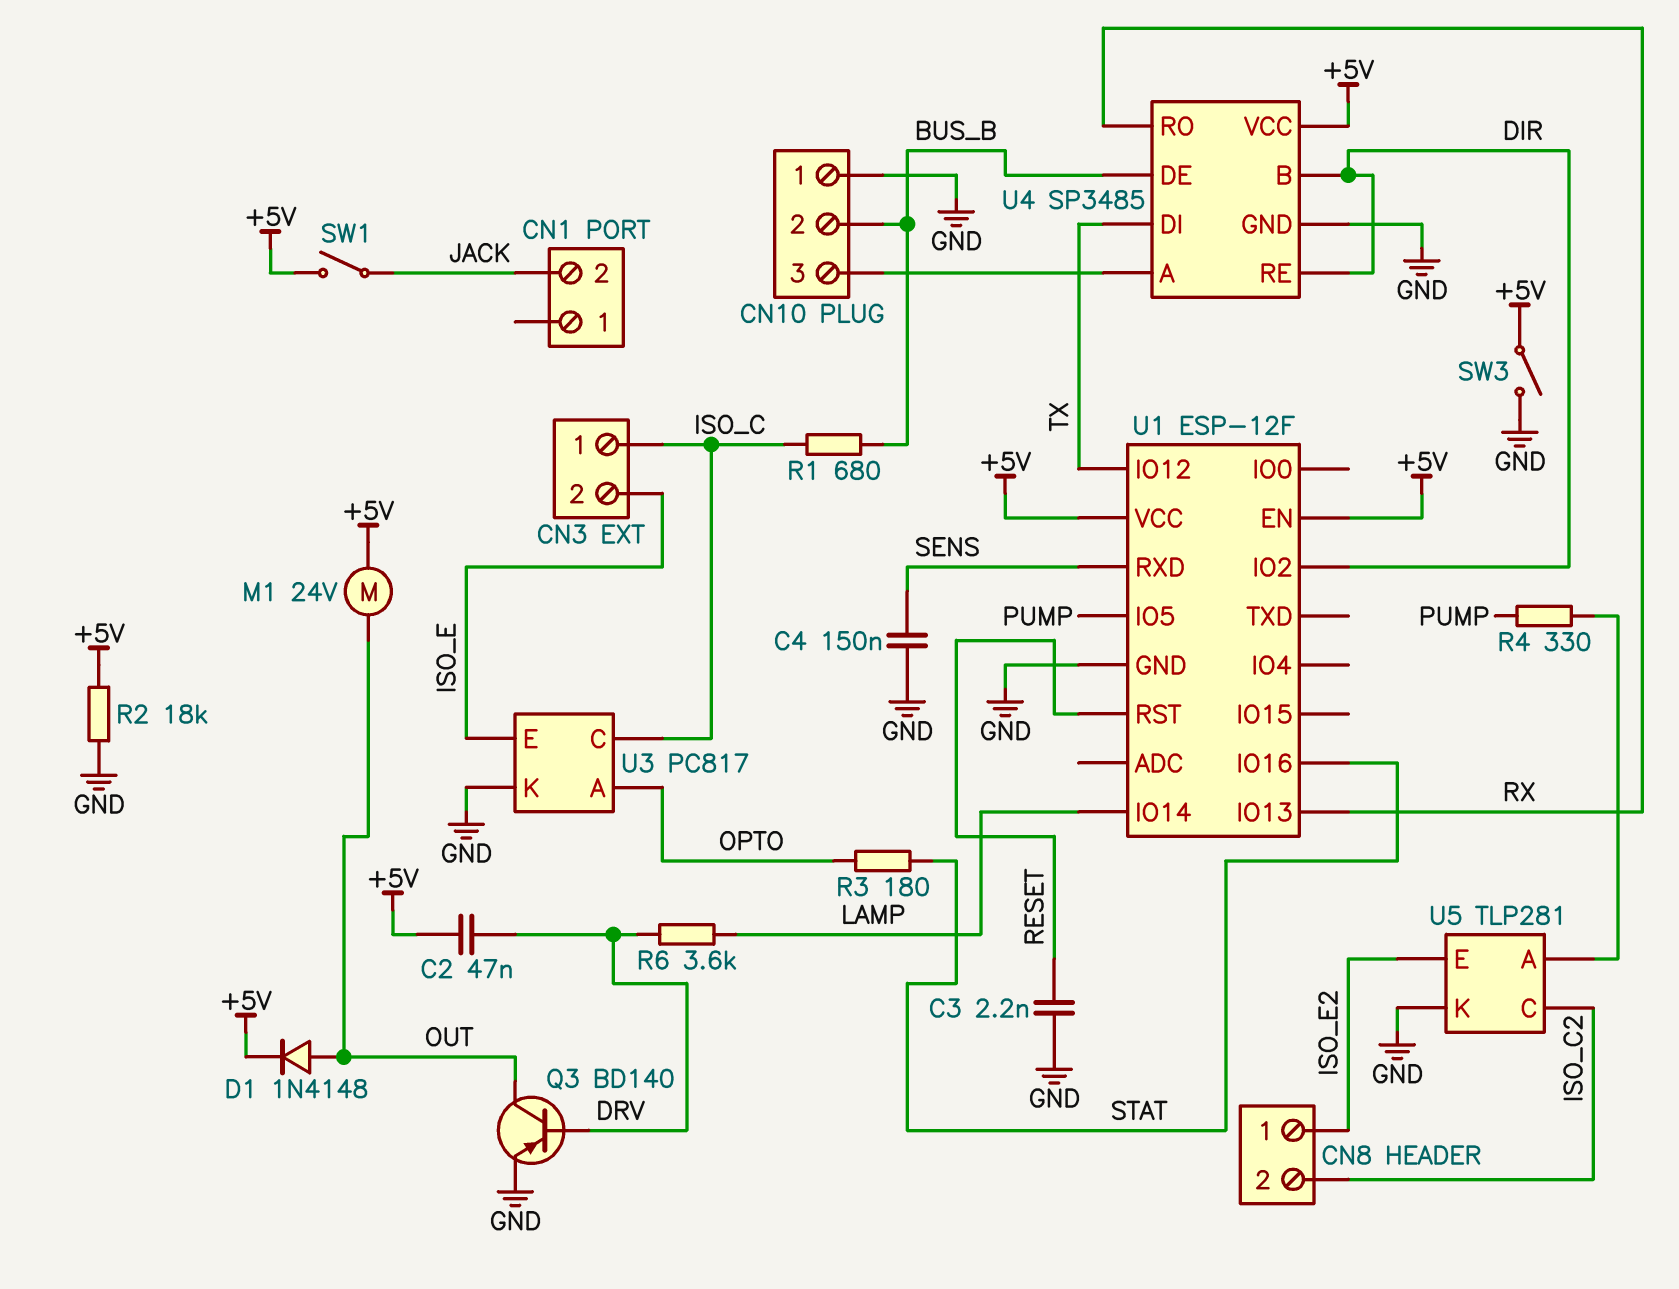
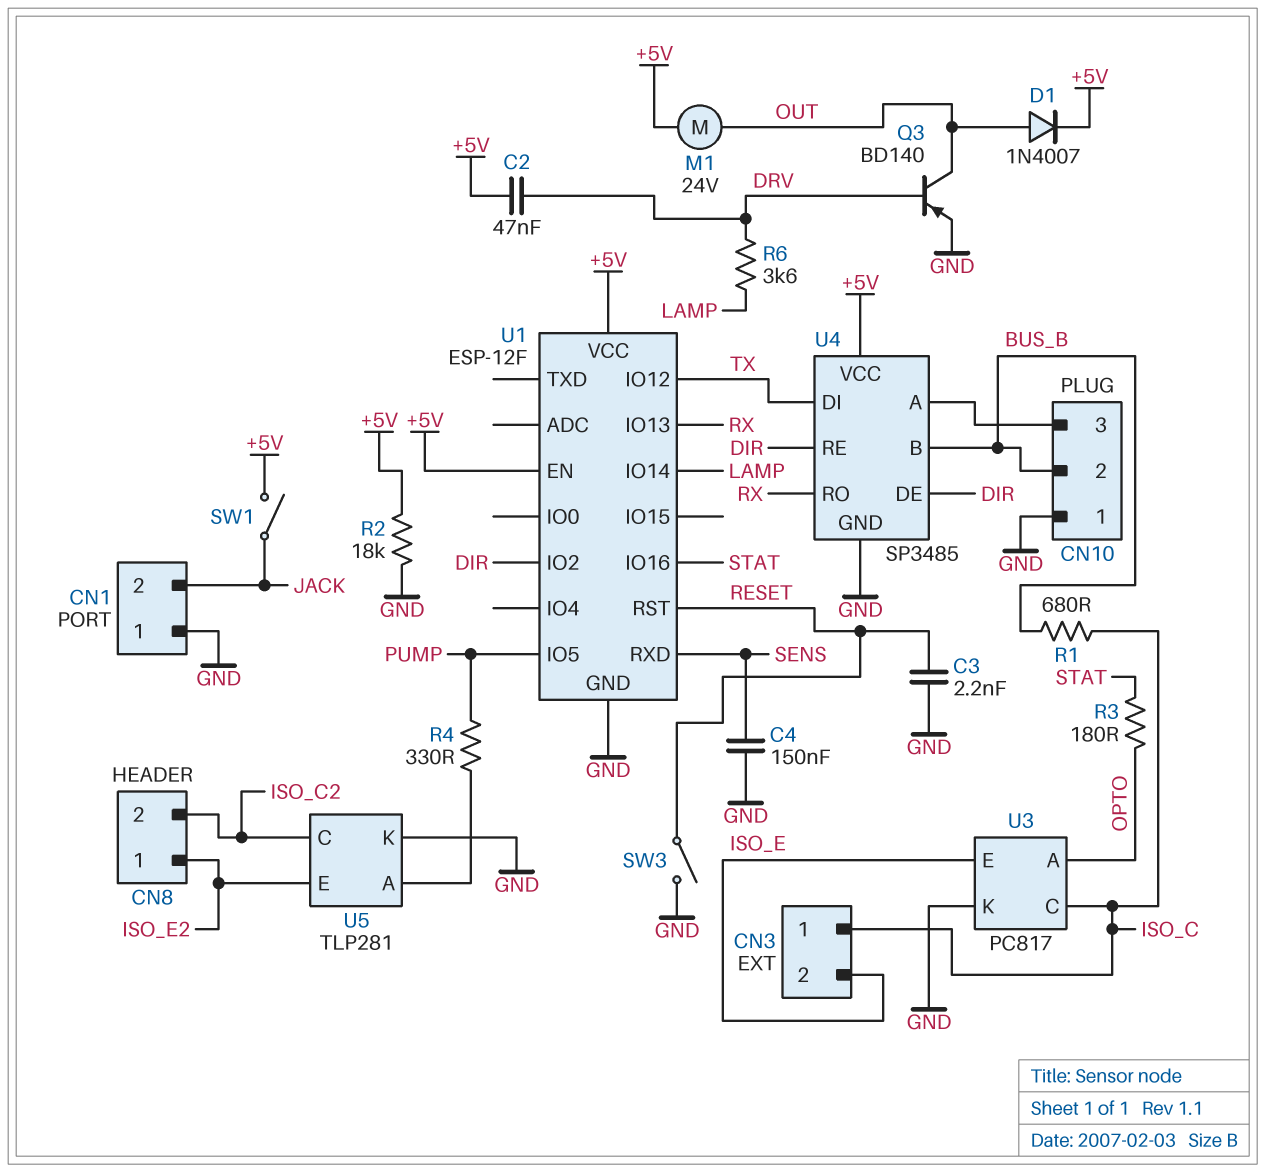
CN1 pin 1: none -> GND
D1: diode 1N4148 (A OUT, K +5V) -> diode 1N4007 (A OUT, K +5V)
SW3: switch (+5V, GND) -> switch (GND, RESET)
U4 pin B: DIR -> BUS_B
U4 pin DE: BUS_B -> DIR

